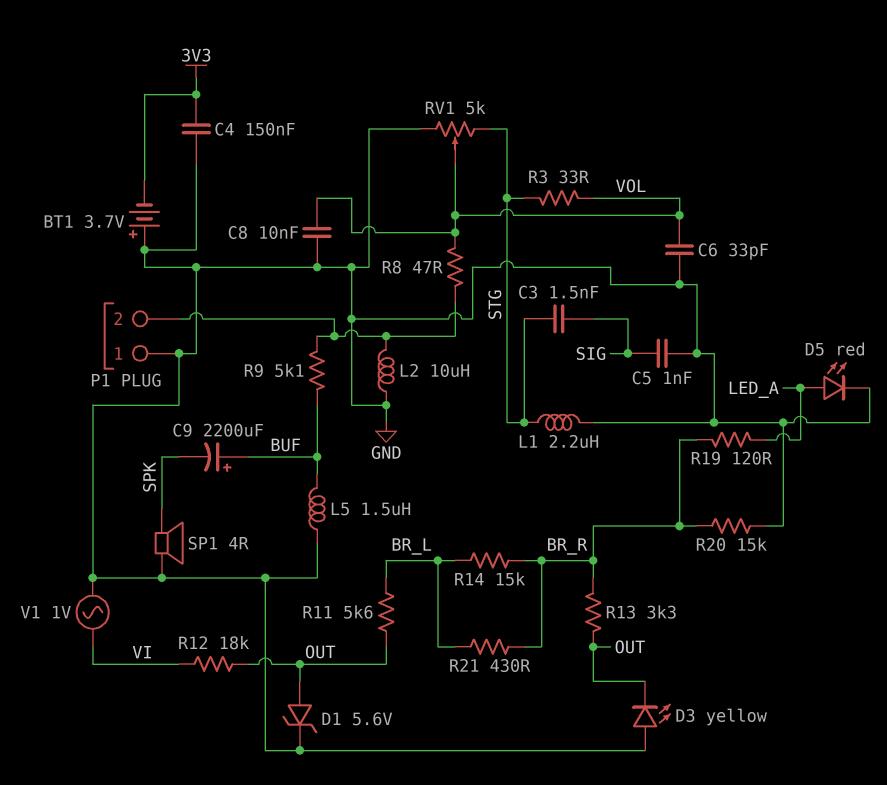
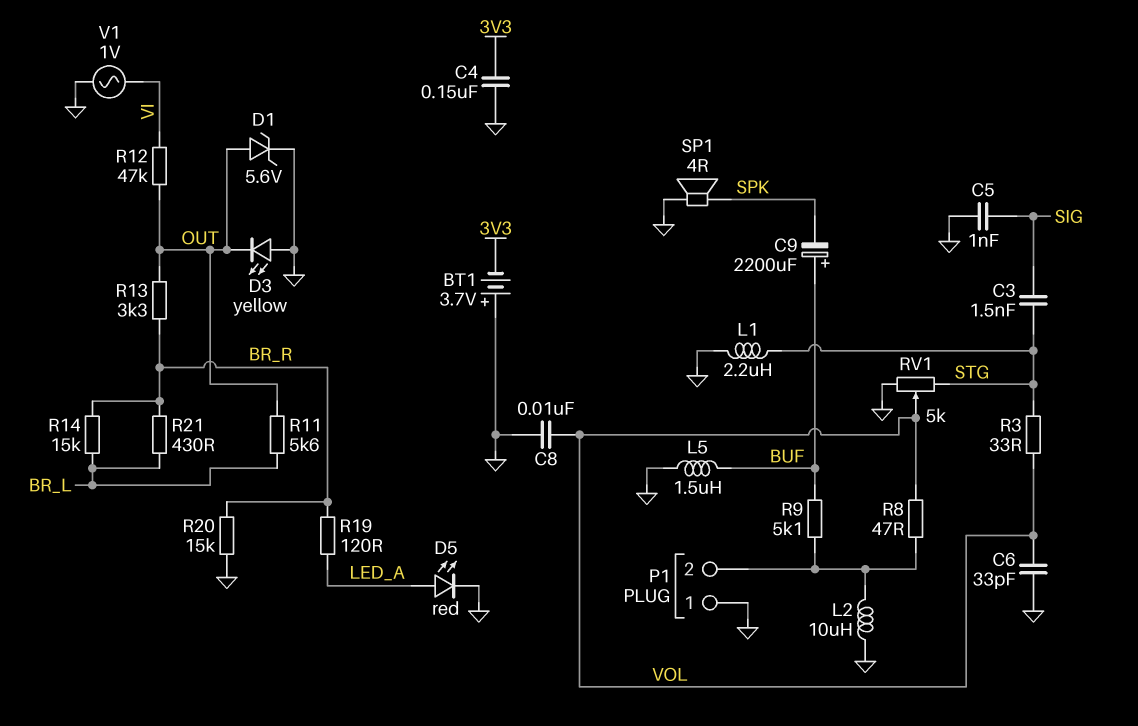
R12: 18k (OUT, VI) -> 47k (OUT, VI)

